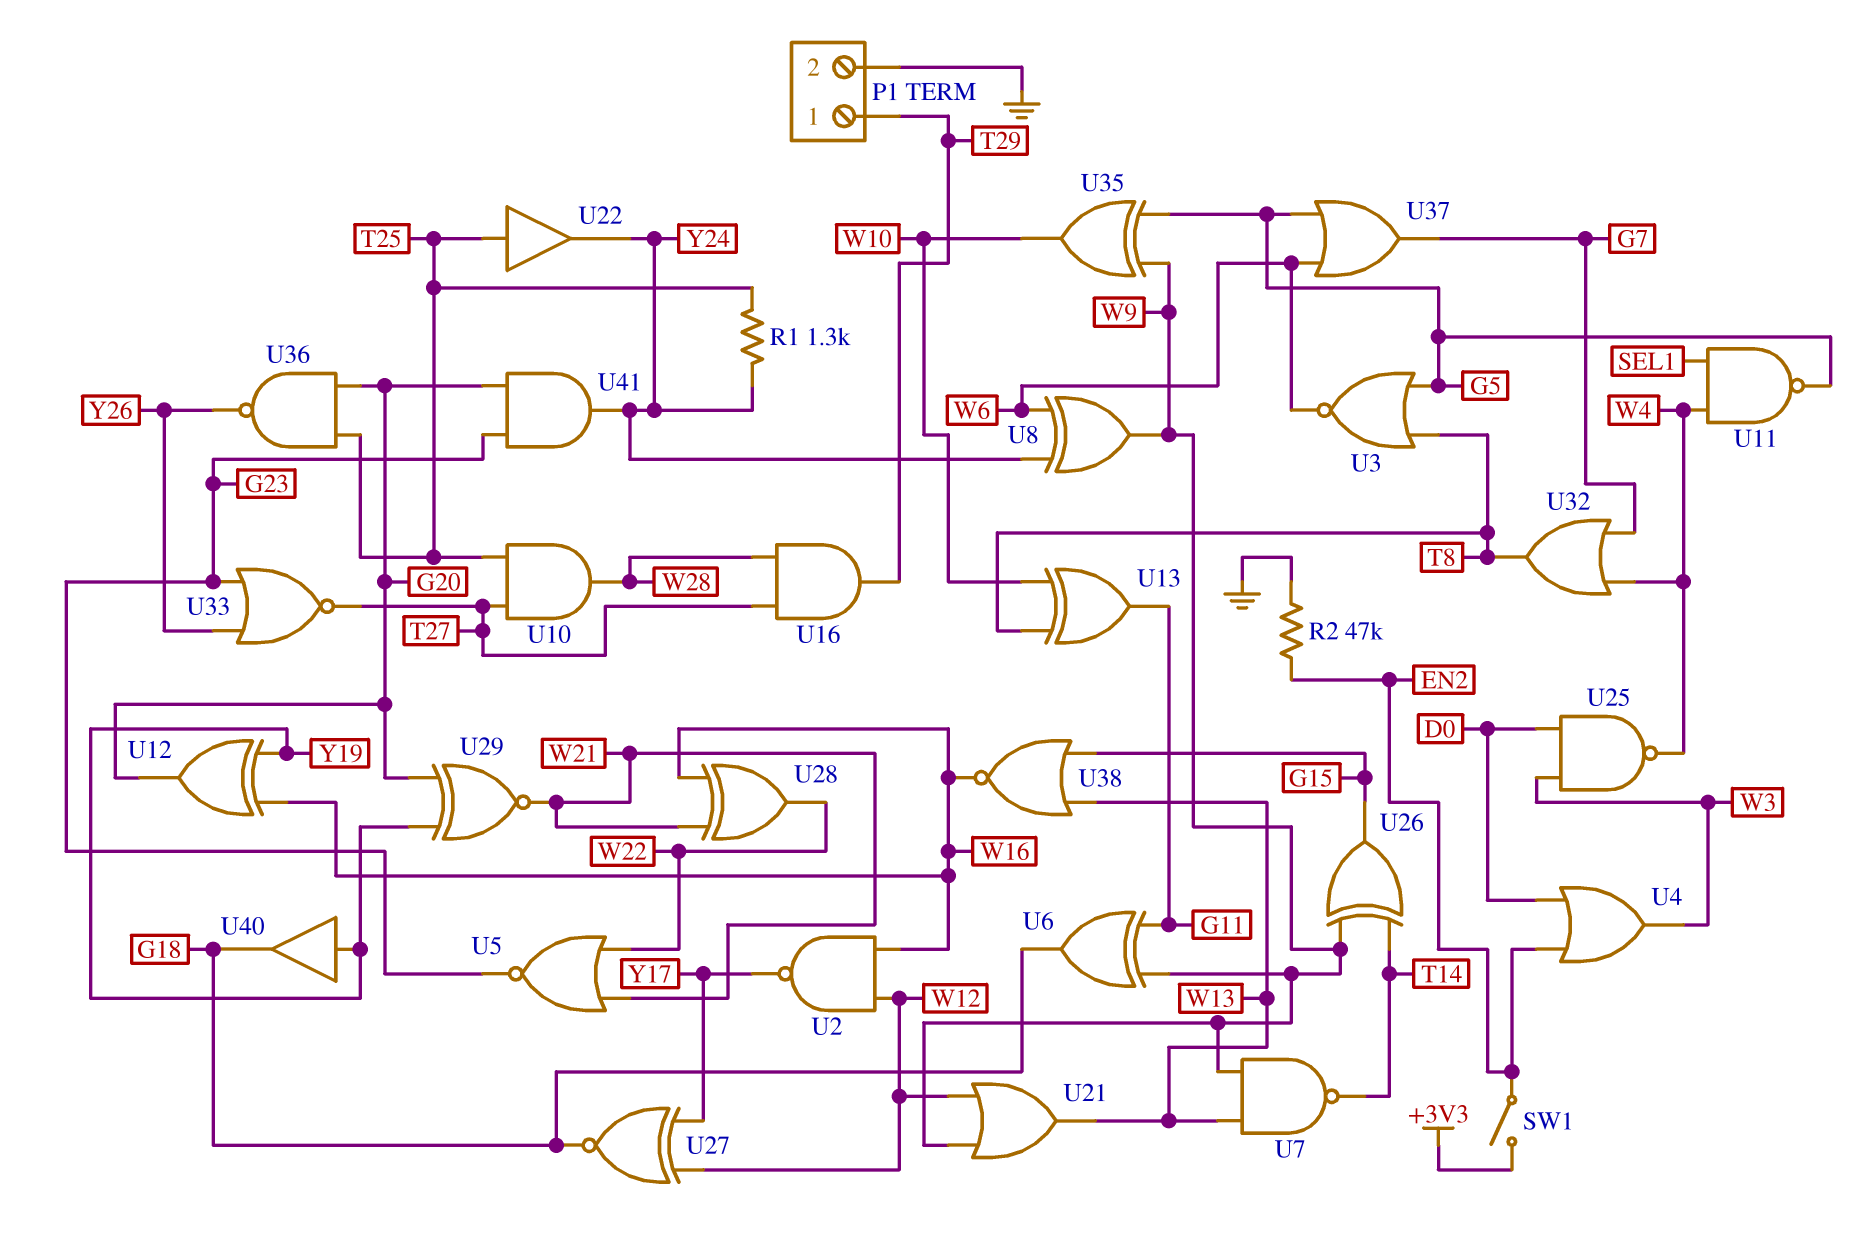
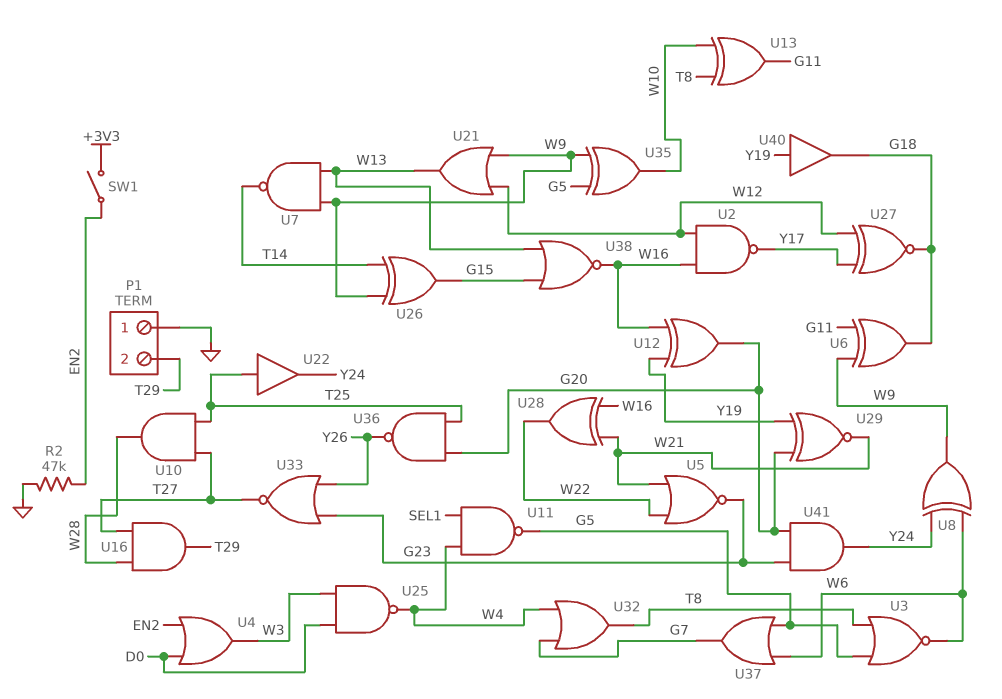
P1 pin 1: T29 -> GND
P1 pin 2: GND -> T29
R1: 1.3k (T25, Y24) -> none

